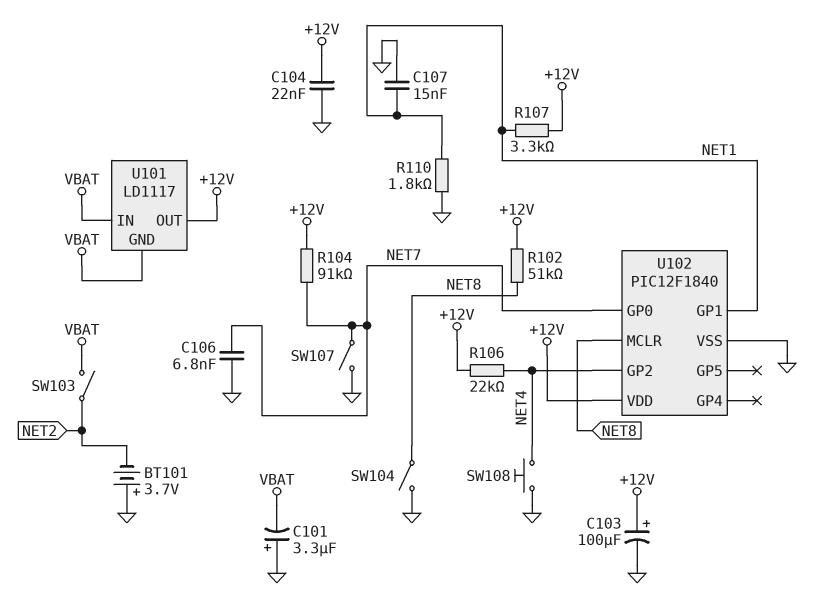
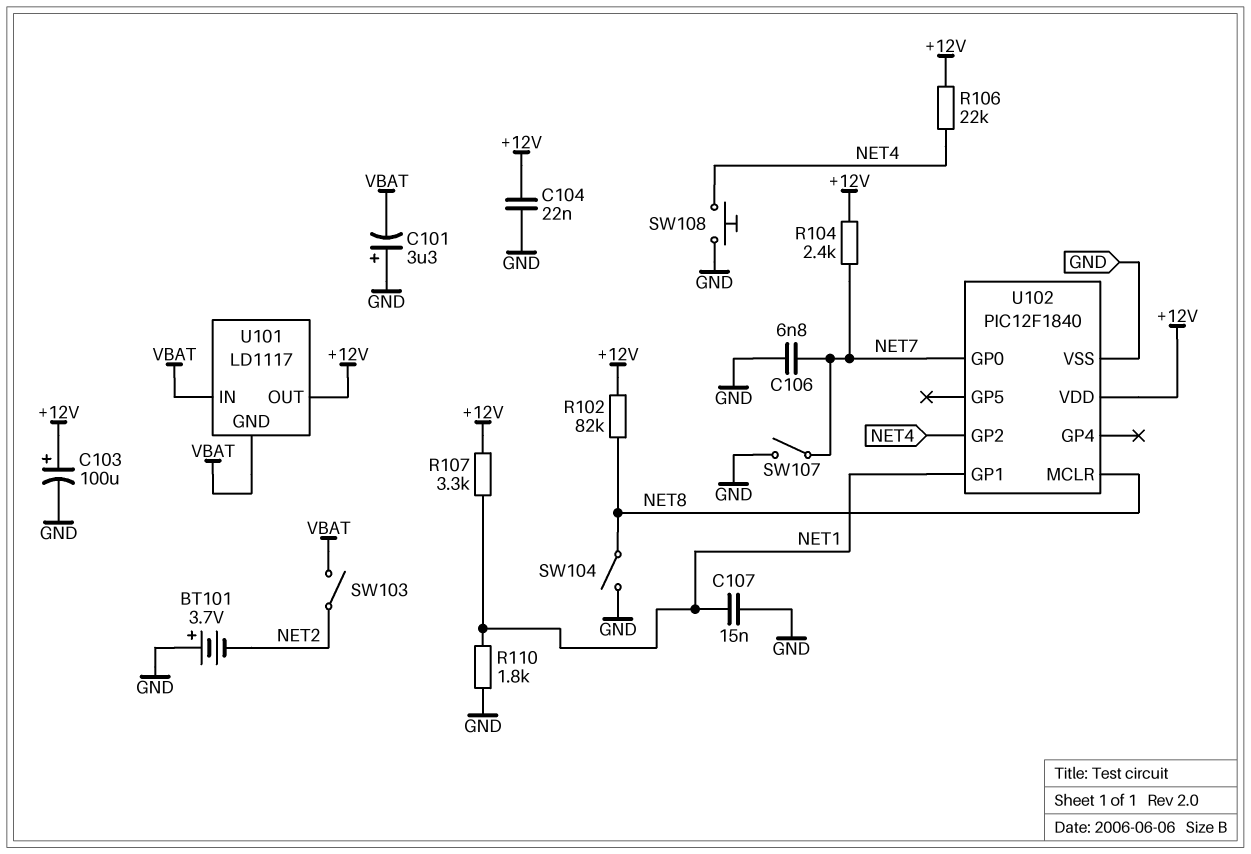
R102: 51k (+12V, NET8) -> 82k (+12V, NET8)
R104: 91k (+12V, NET7) -> 2.4k (+12V, NET7)

